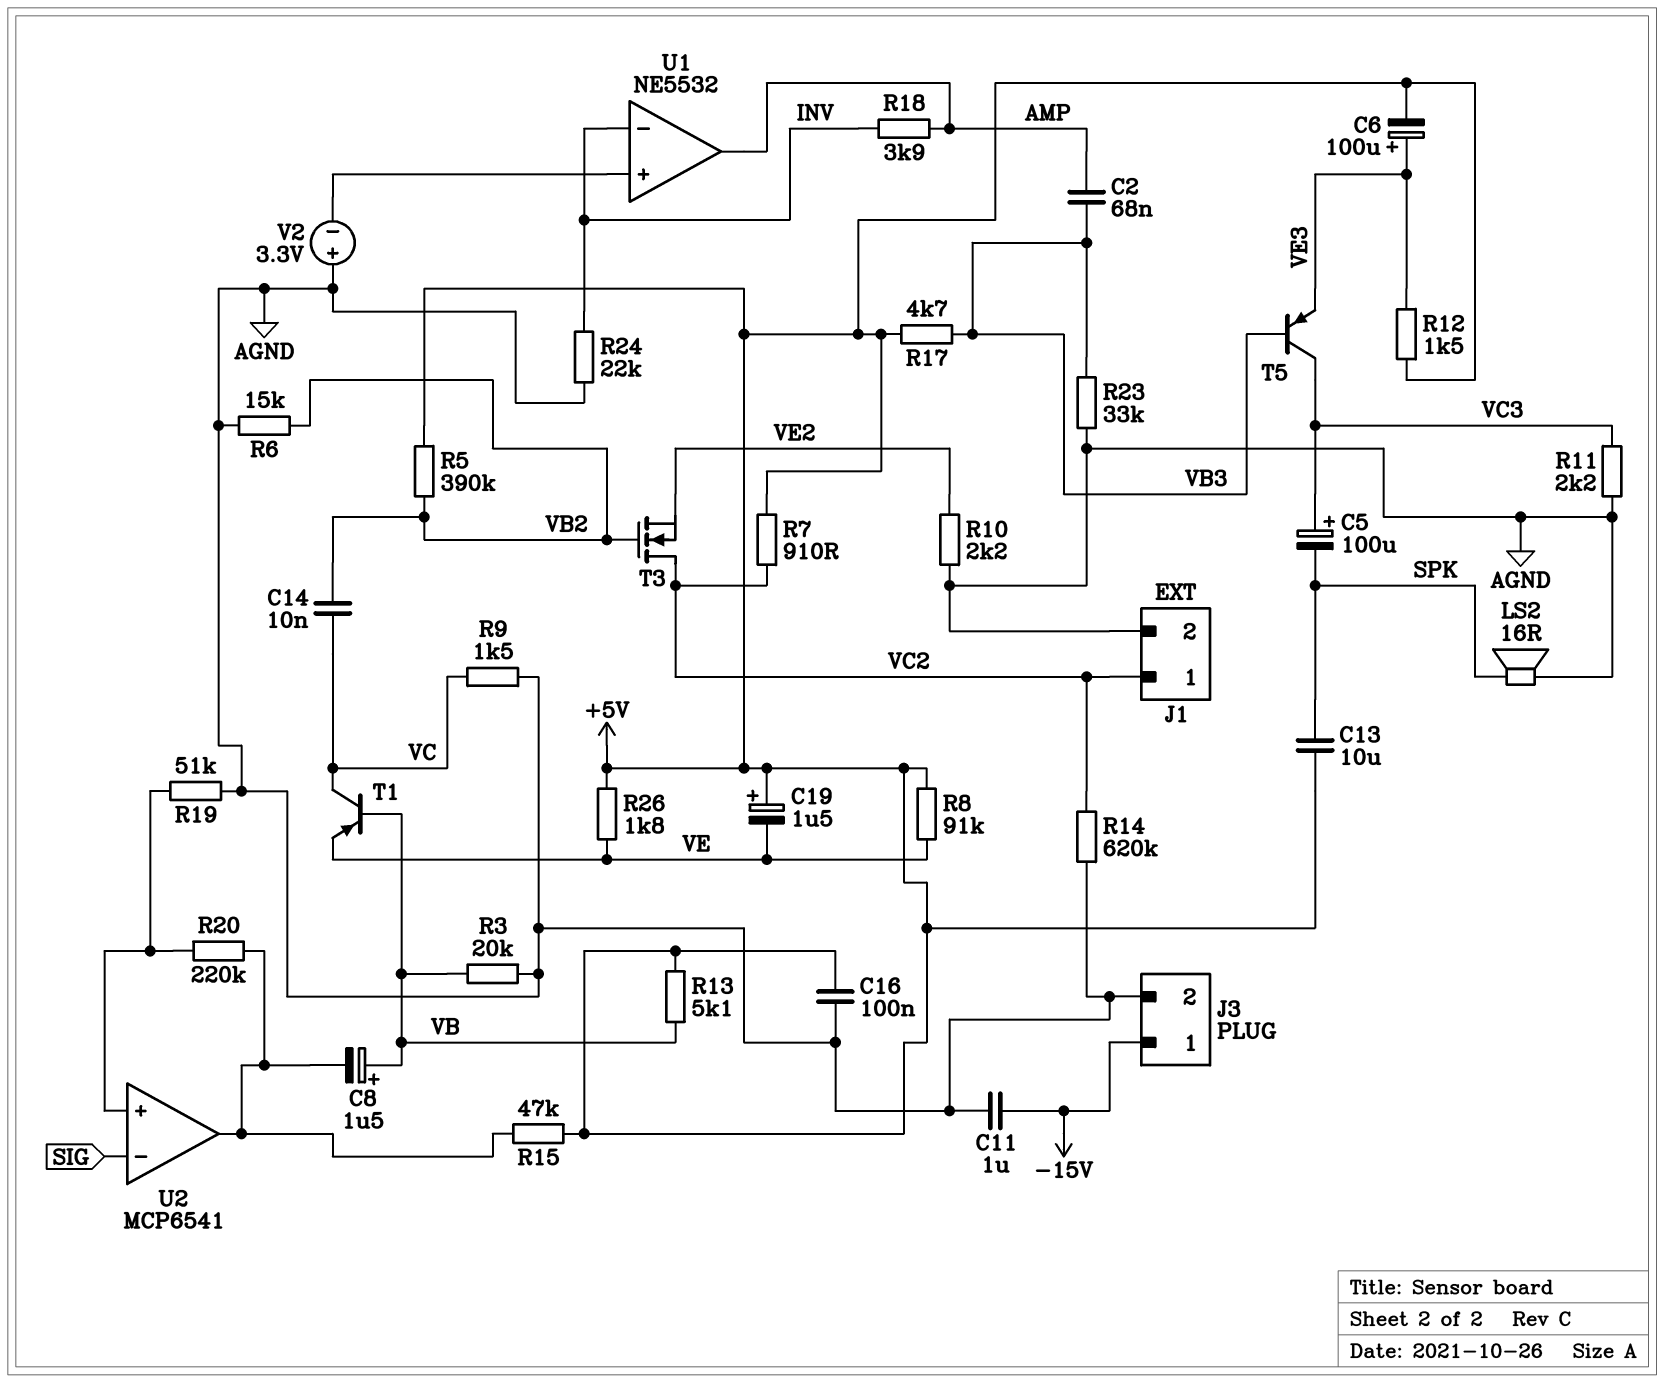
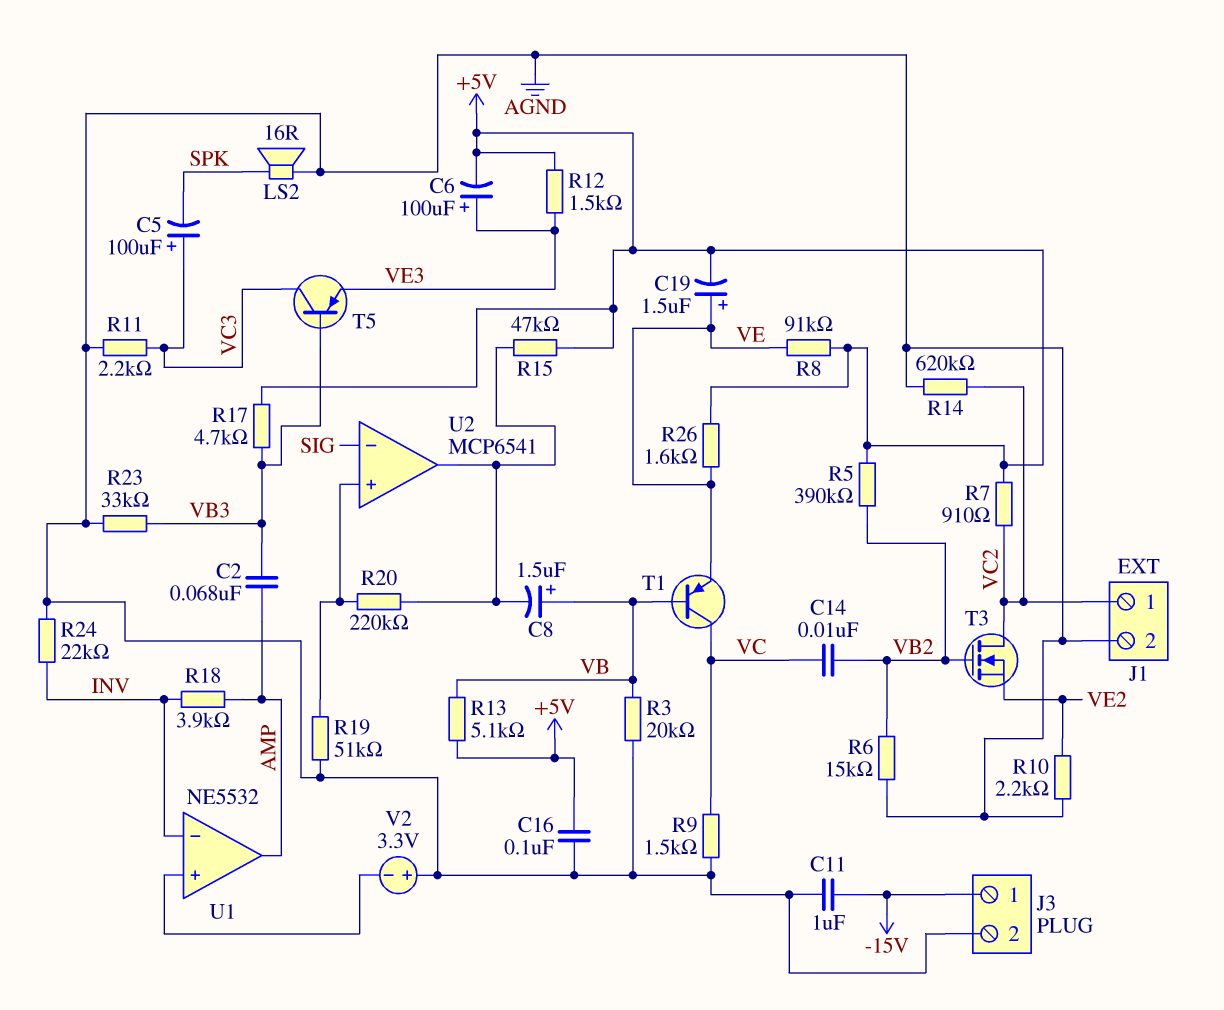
C13: 10uF (+5V, SPK) -> none
C19: 1.5uF (plus +5V, minus VE) -> 1.5uF (plus VE, minus +5V)
R26: 1.8k (+5V, VE) -> 1.6k (+5V, VE)

